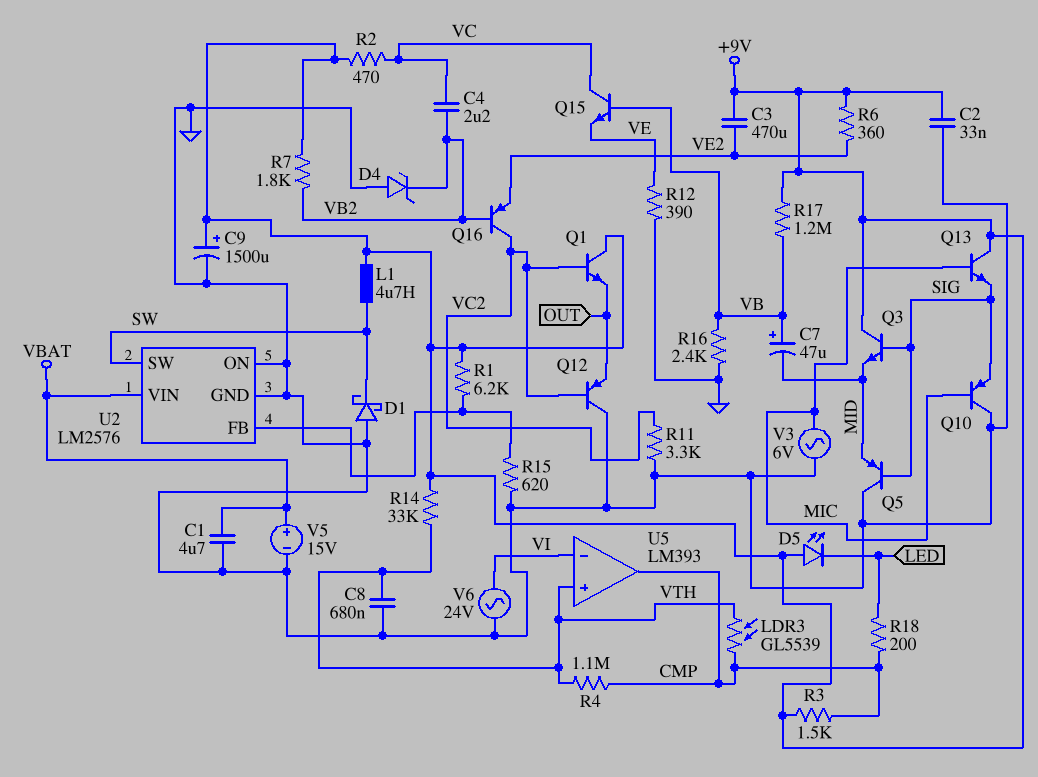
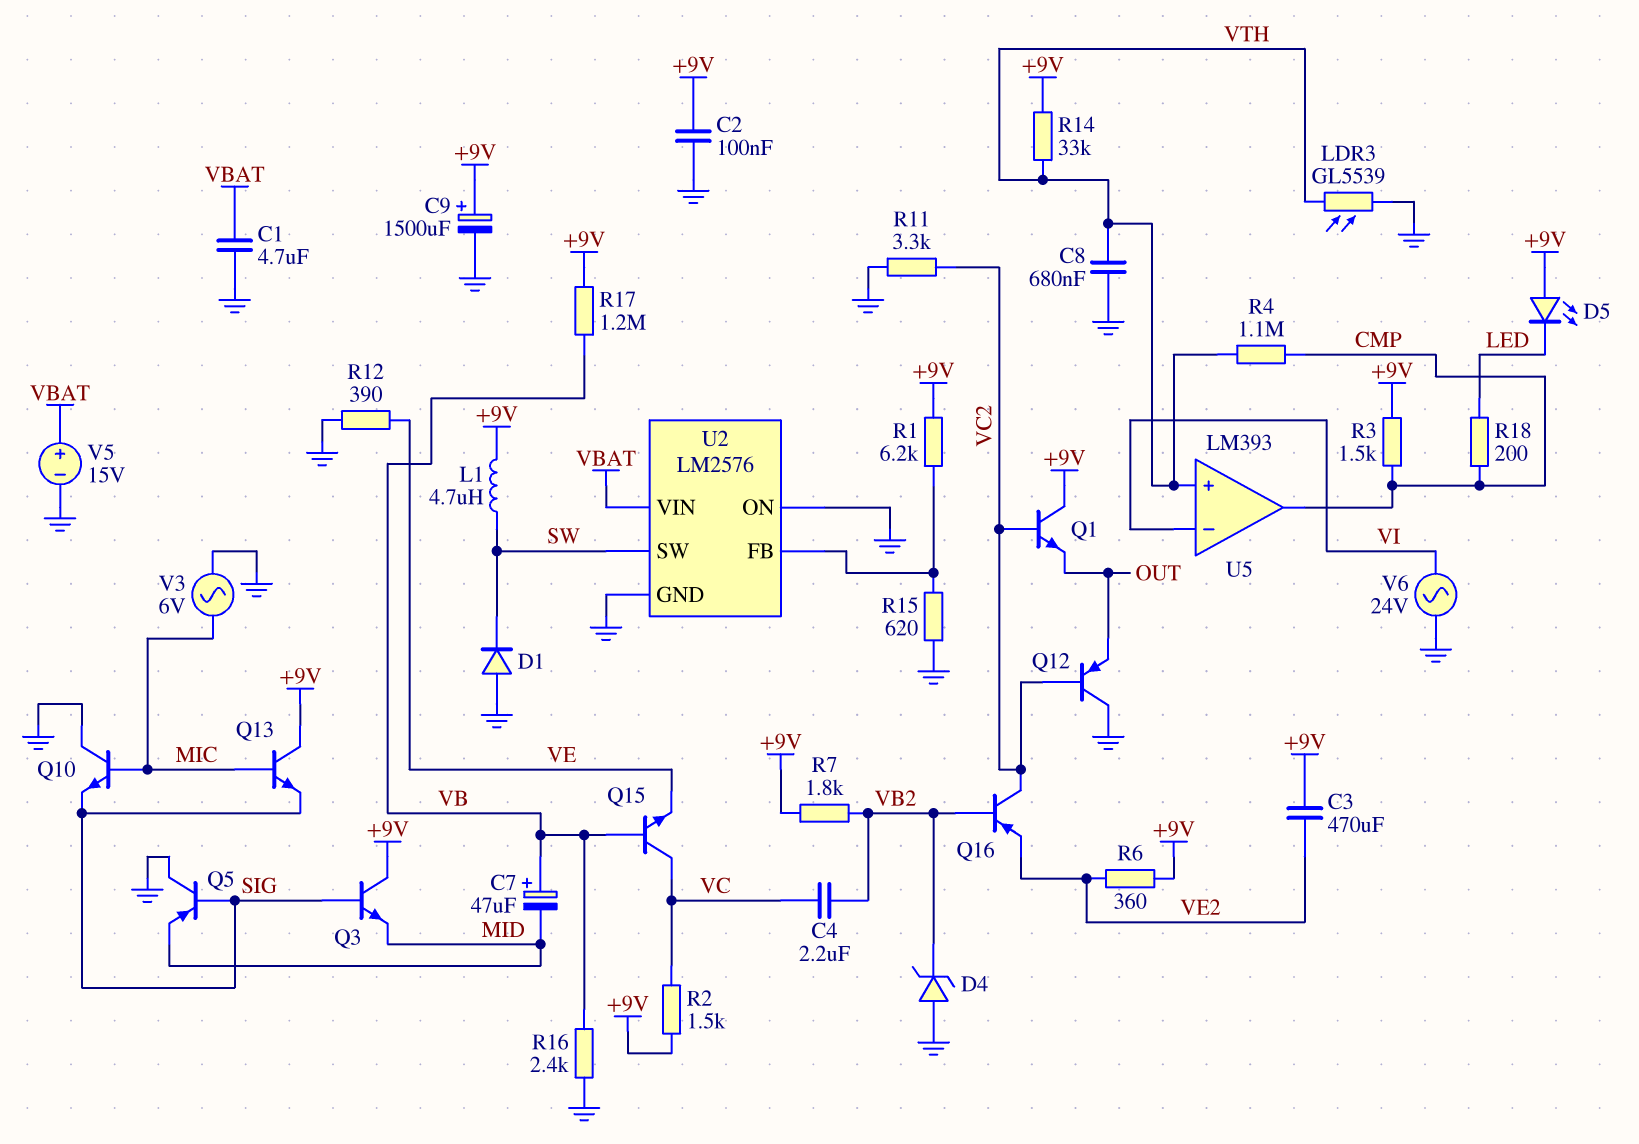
C2: 33nF (+9V, GND) -> 100nF (+9V, GND)
D1: schottky (A GND, K SW) -> diode (A GND, K SW)
LDR3: GL5539 (CMP, VTH) -> GL5539 (GND, VTH)
Q10: PNP (B MIC, C GND, E SIG) -> NPN (B MIC, C GND, E SIG)
R2: 470 (+9V, VC) -> 1.5k (+9V, VC)

